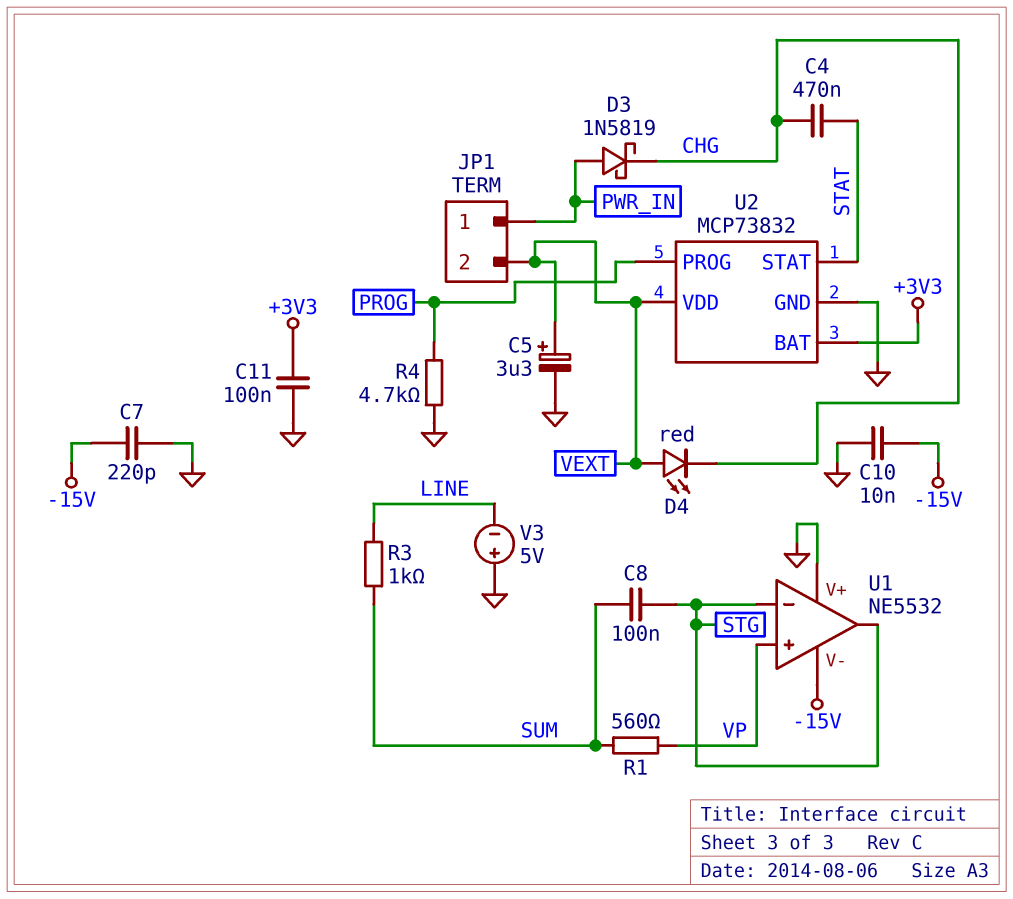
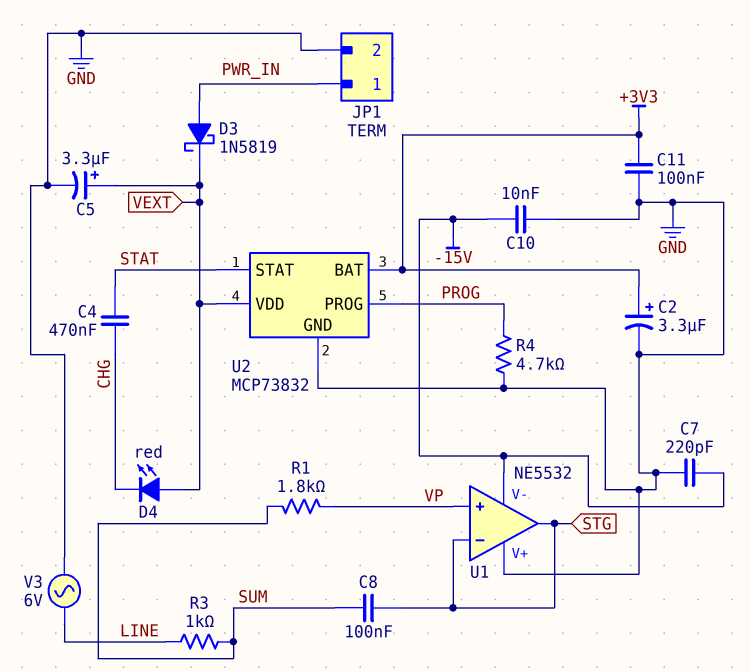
C2: none -> 3.3uF (plus +3V3, minus GND)
D3: schottky 1N5819 (A PWR_IN, K CHG) -> schottky 1N5819 (A PWR_IN, K VEXT)
JP1 pin 2: VEXT -> GND
R1: 560 (SUM, VP) -> 1.8k (SUM, VP)
V3: 5V (plus GND, minus LINE) -> AC 6V (GND, LINE)

